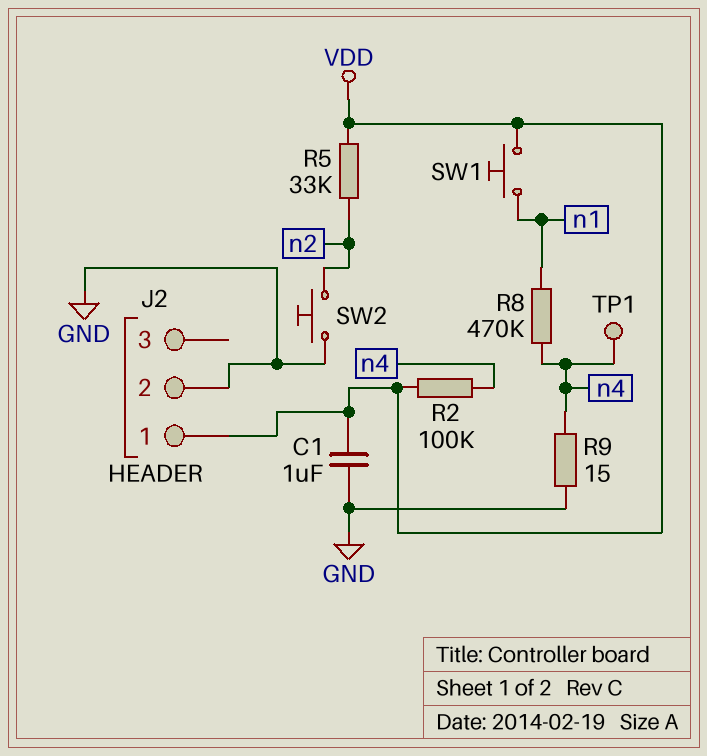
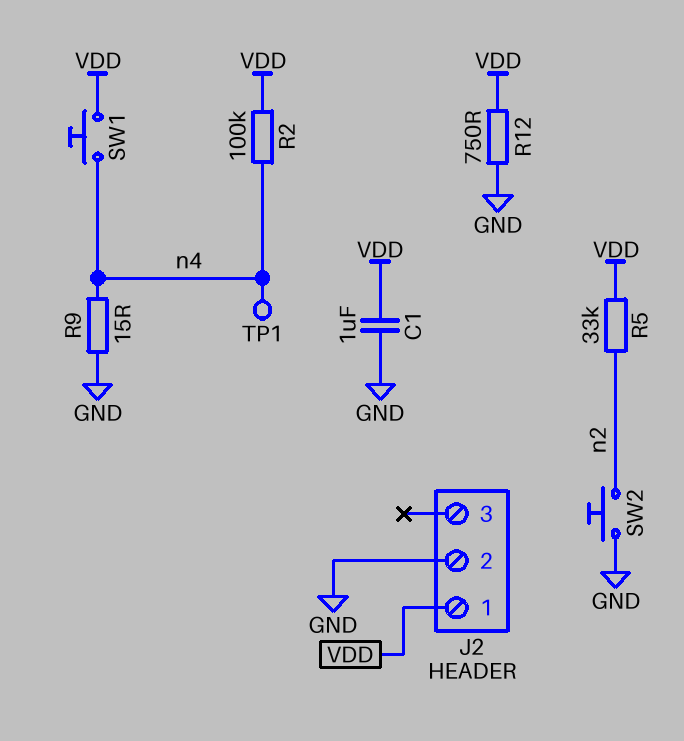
R8: 470k (n1, n4) -> none
R12: none -> 750 (GND, VDD)
SW1: button (VDD, n1) -> button (VDD, n4)

